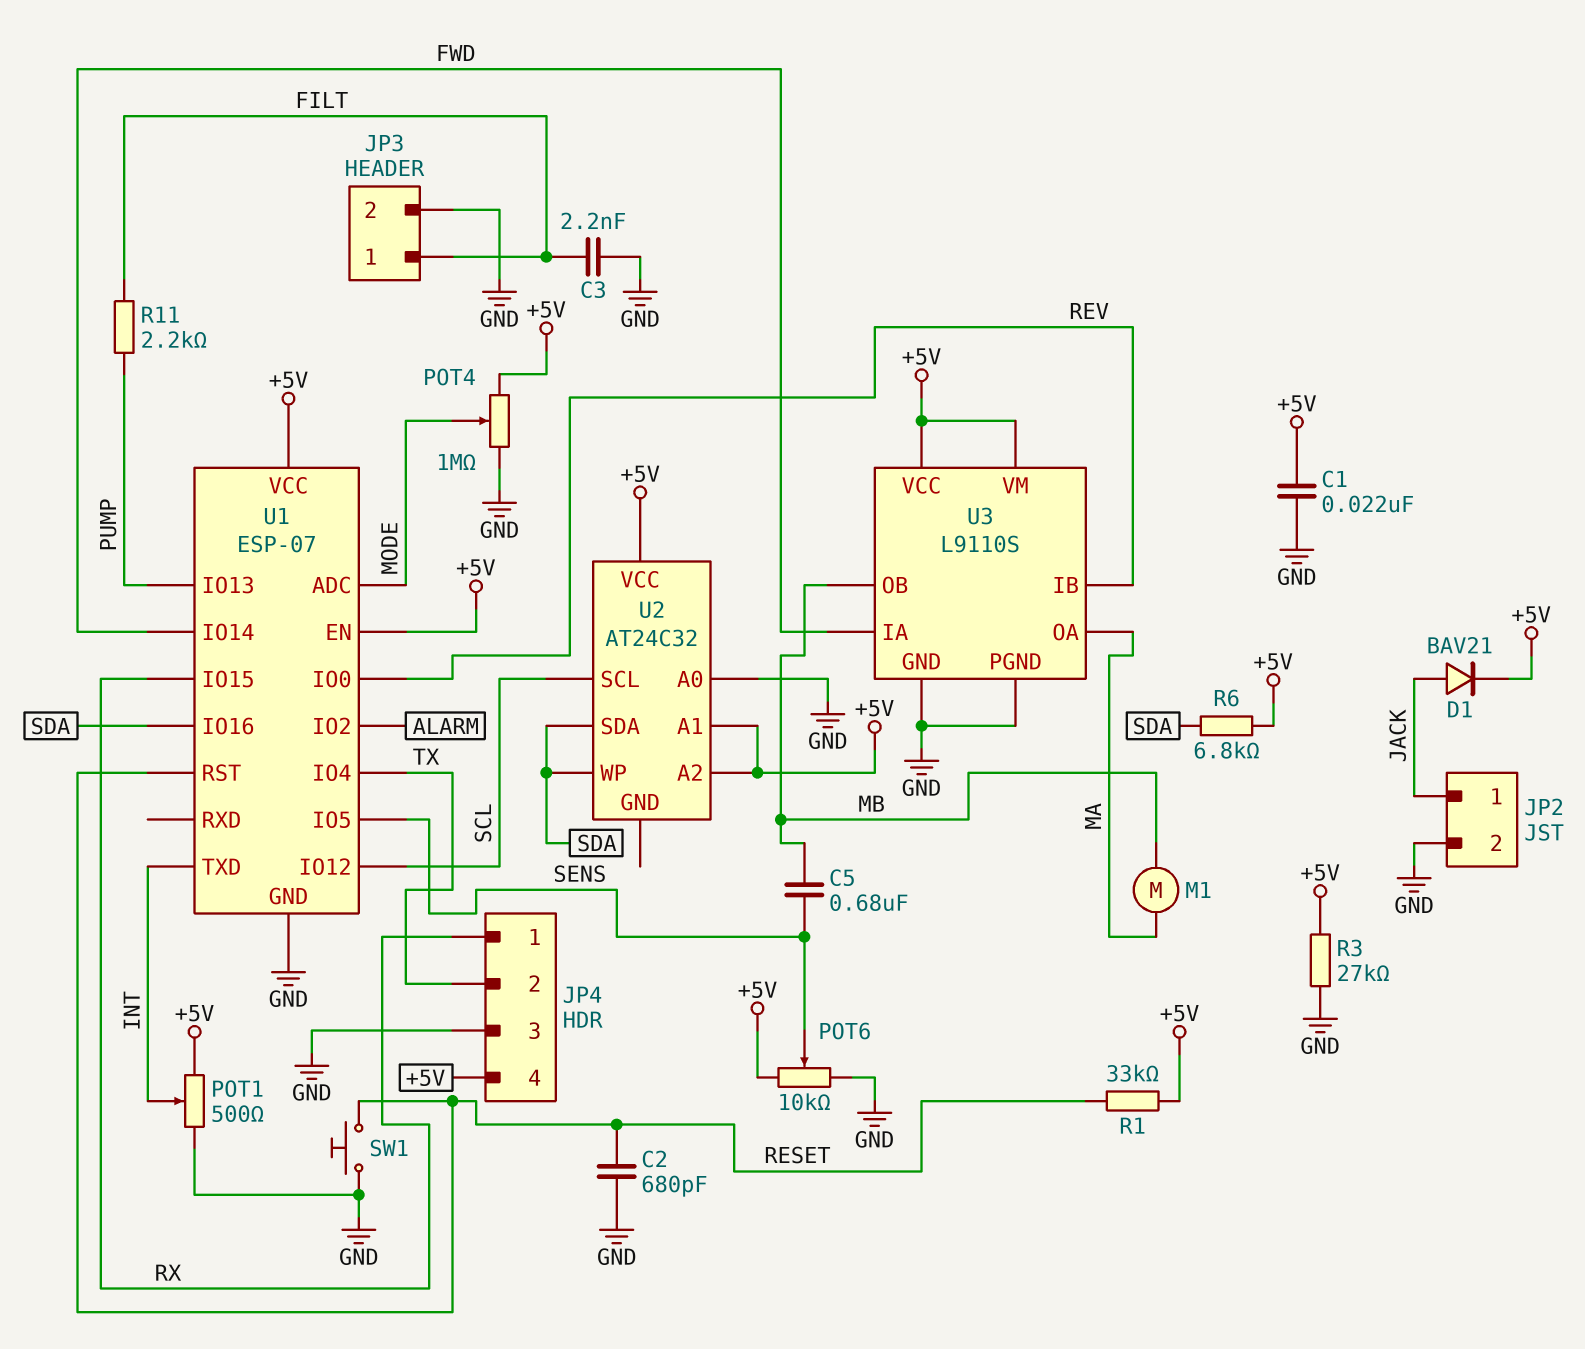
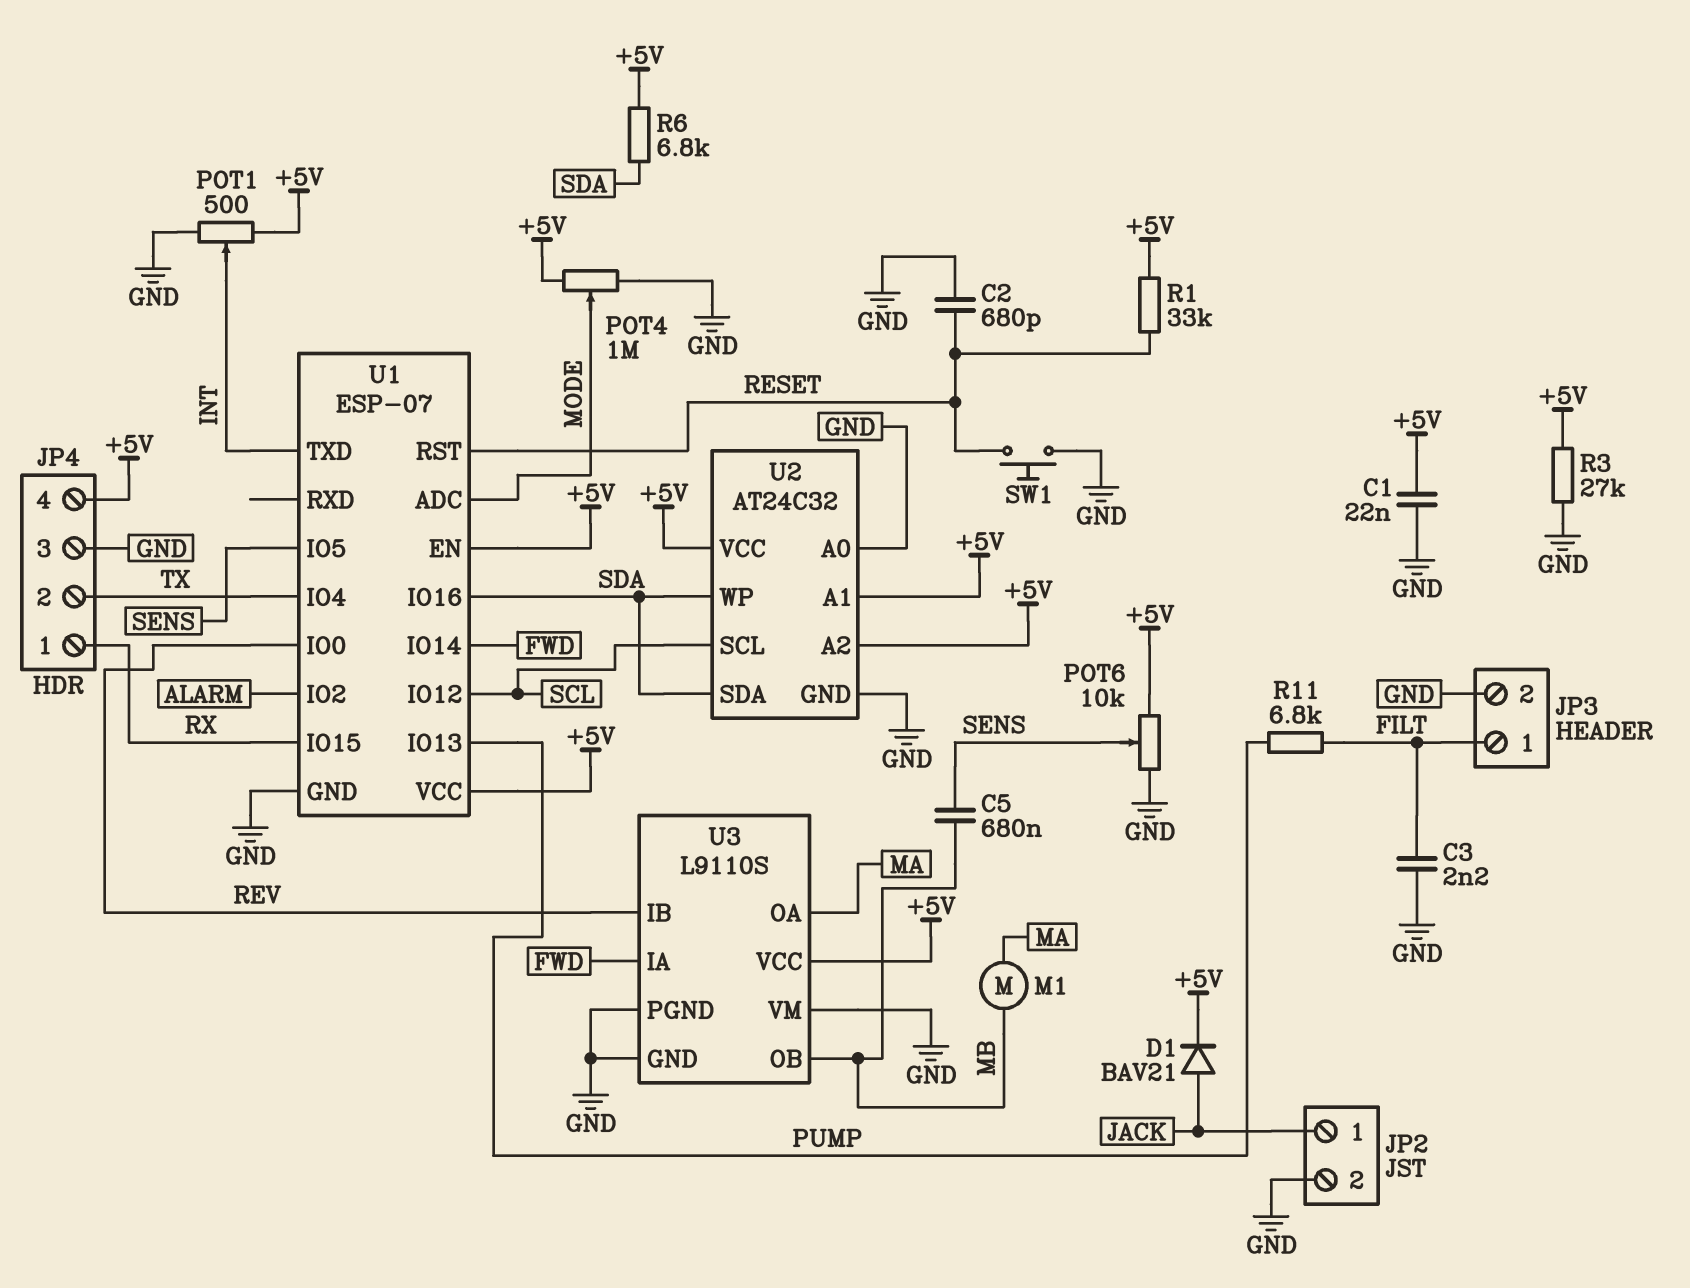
R11: 2.2k (FILT, PUMP) -> 6.8k (FILT, PUMP)
U2 pin GND: none -> GND
U3 pin VM: +5V -> GND

